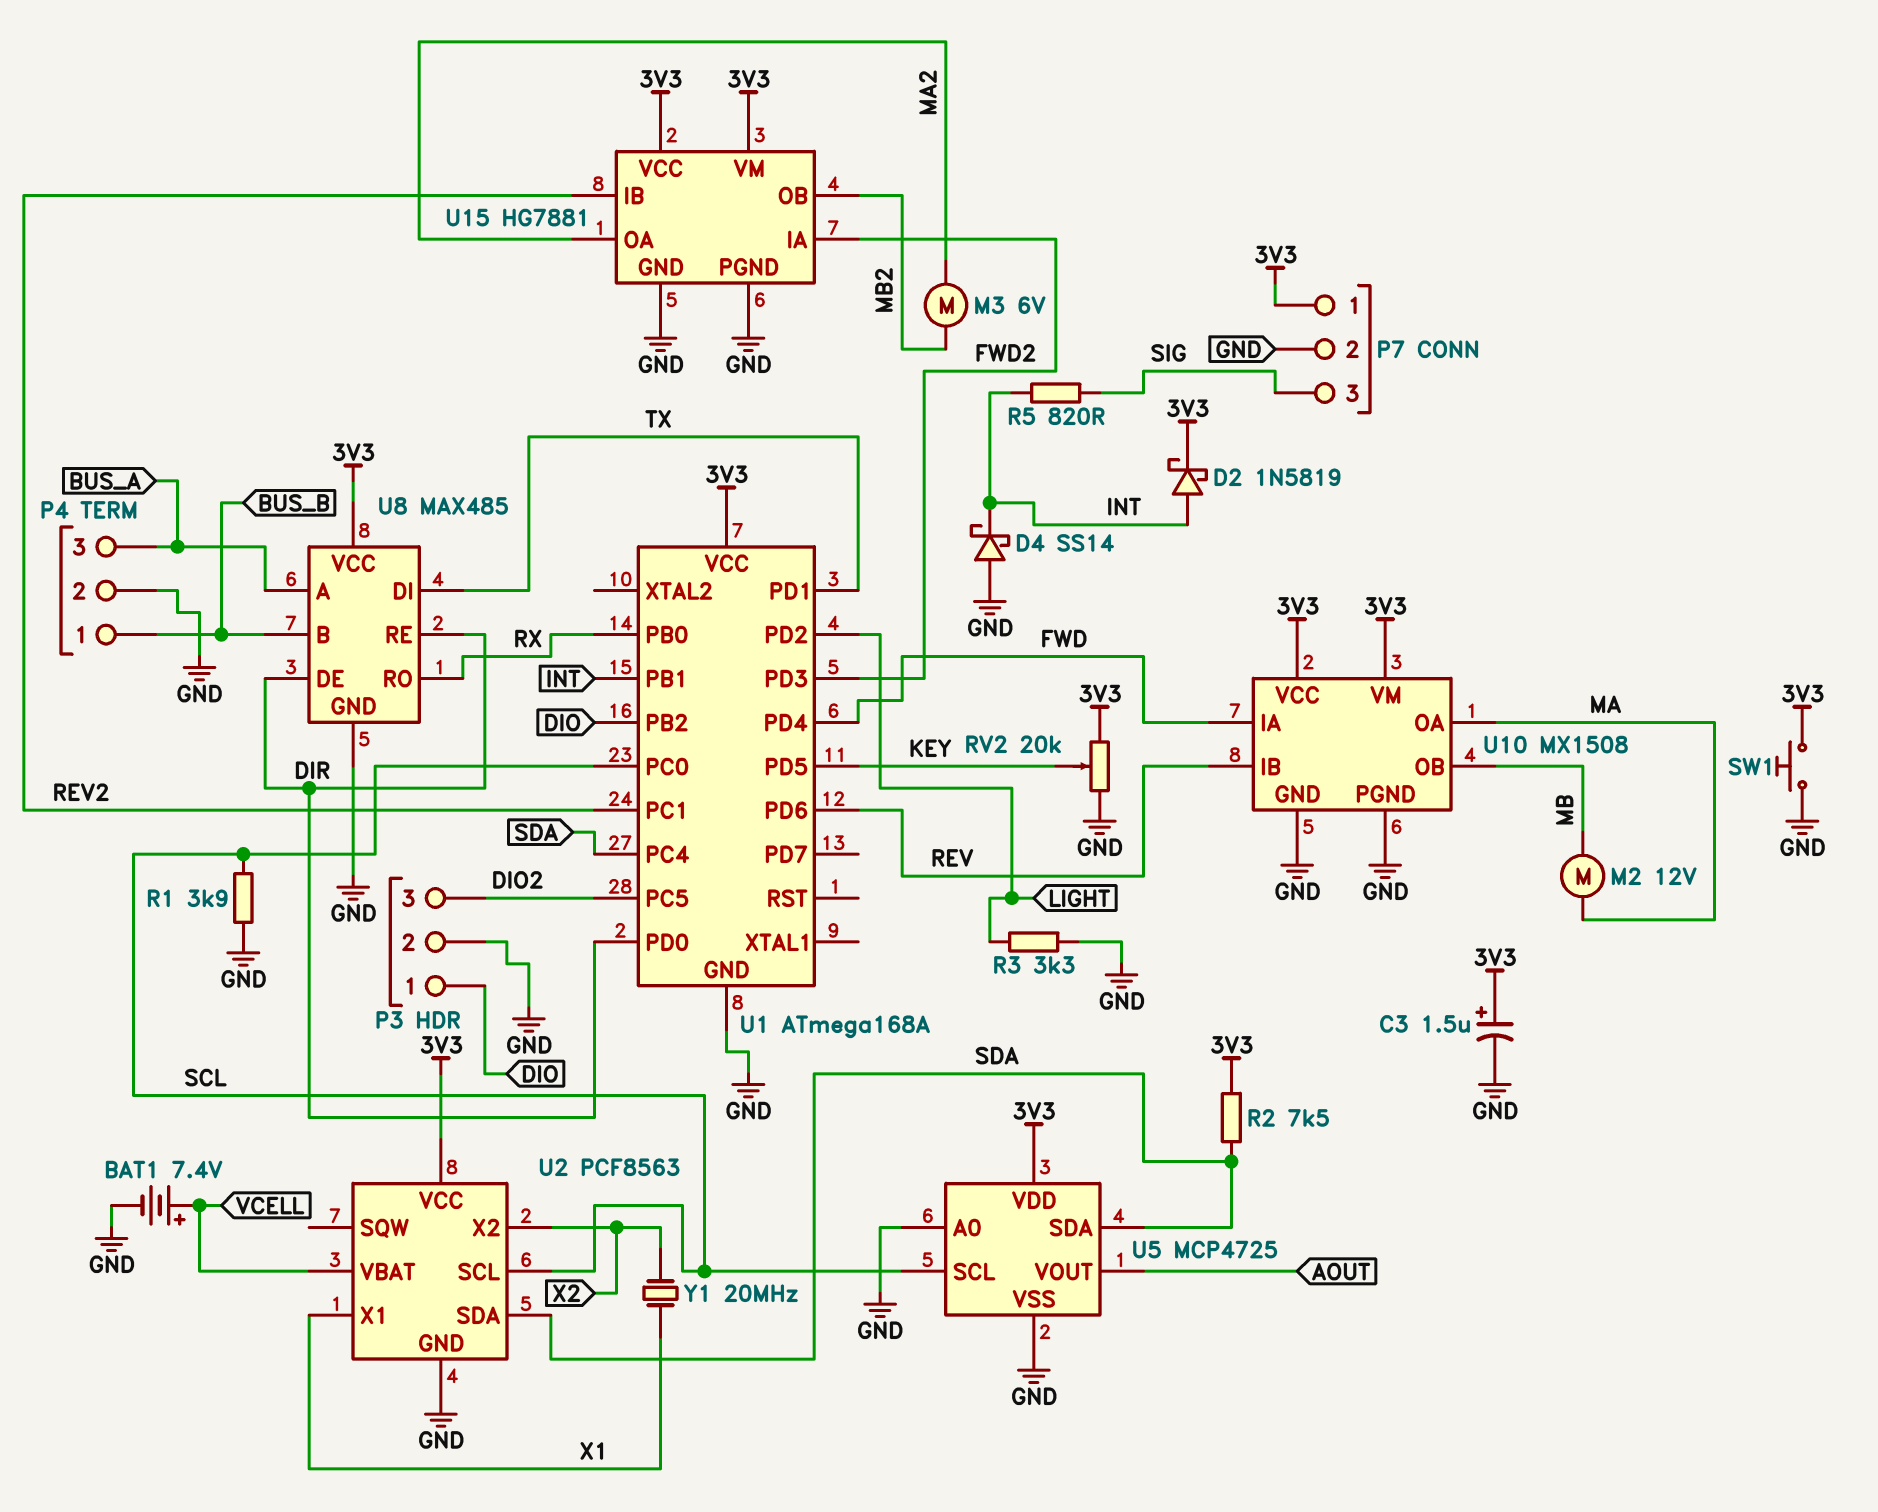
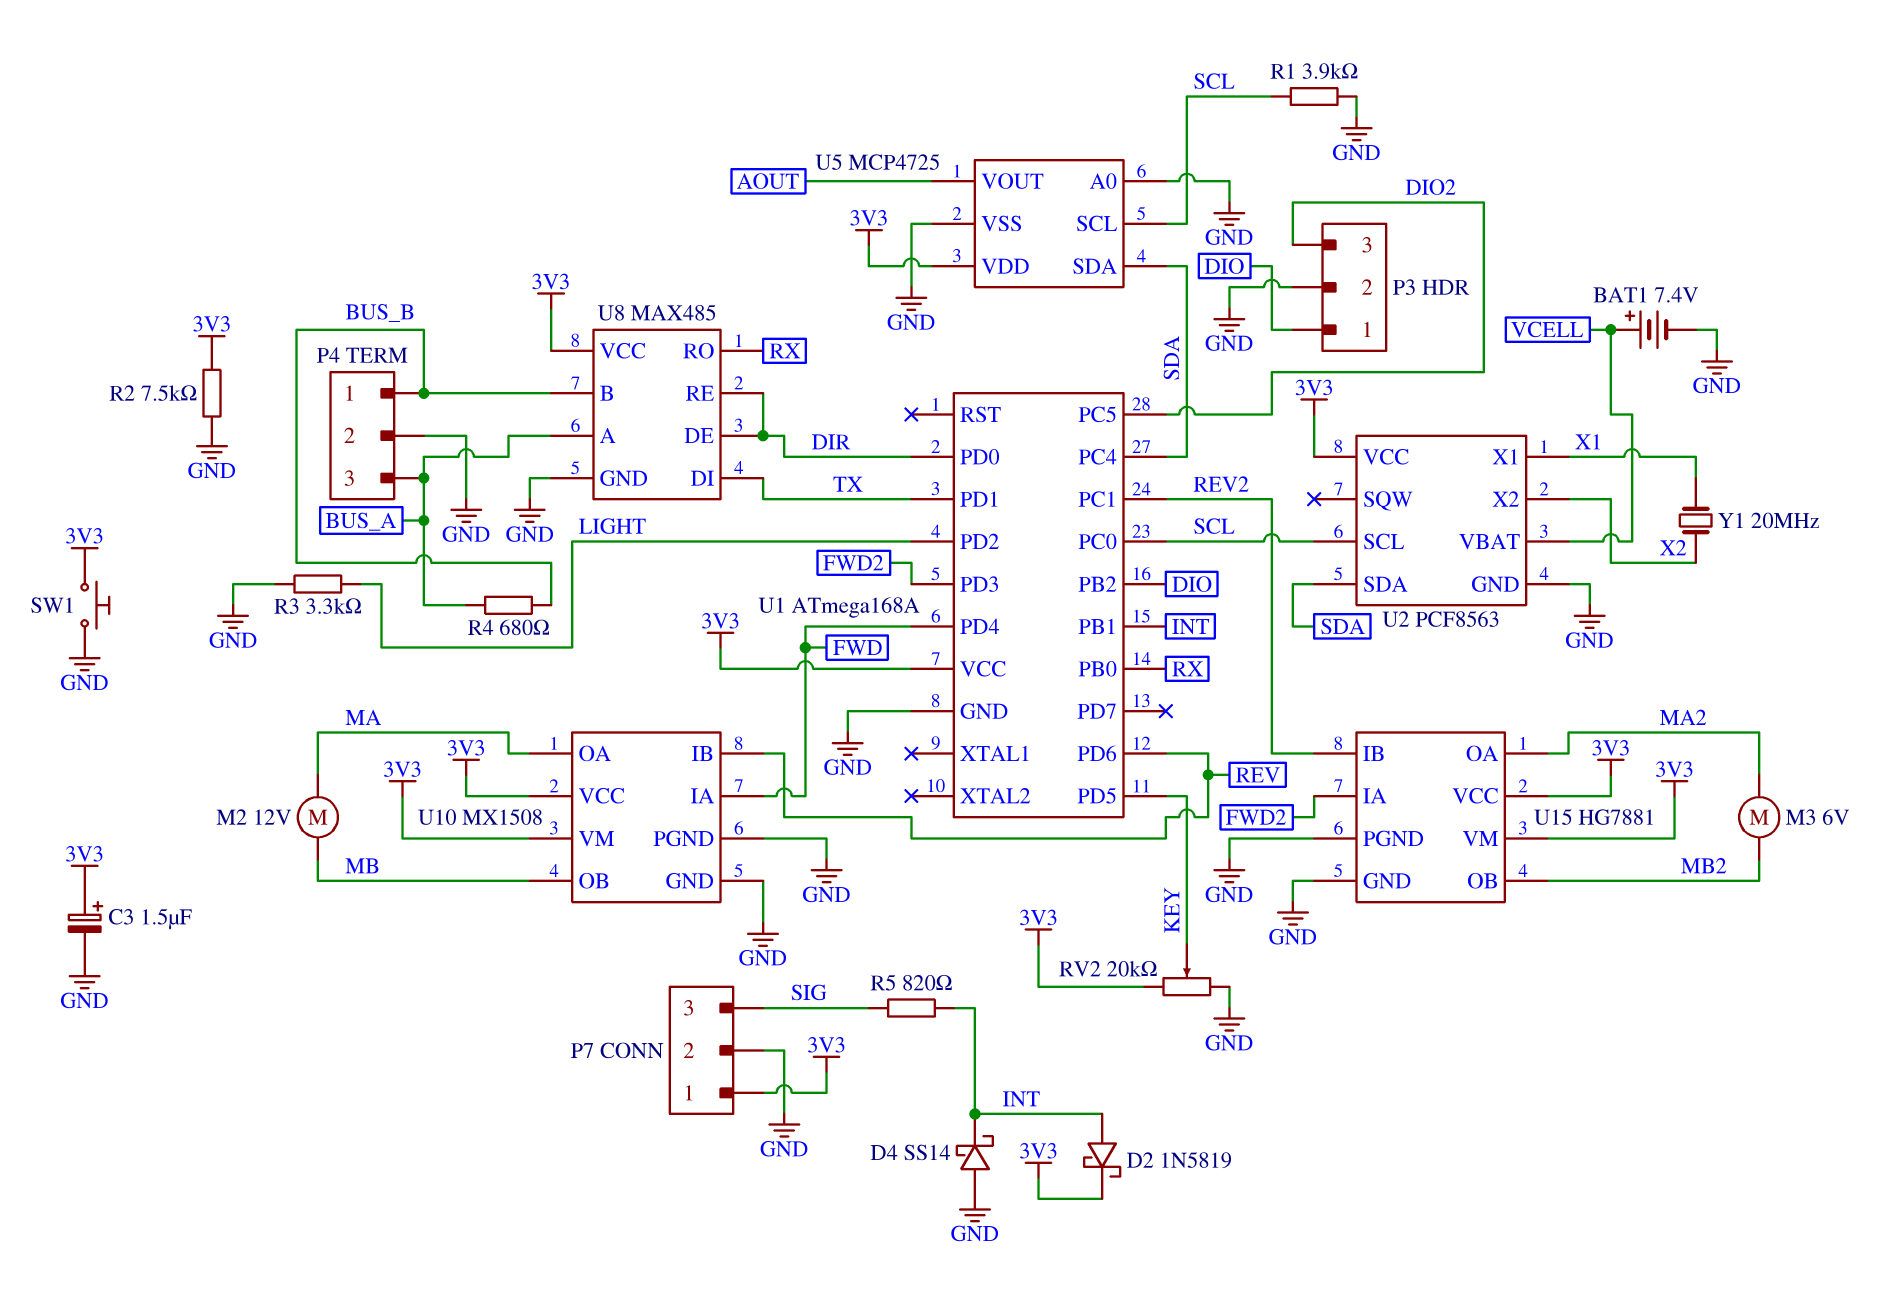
R2: 7.5k (3V3, SDA) -> 7.5k (3V3, GND)
R4: none -> 680 (BUS_A, BUS_B)

